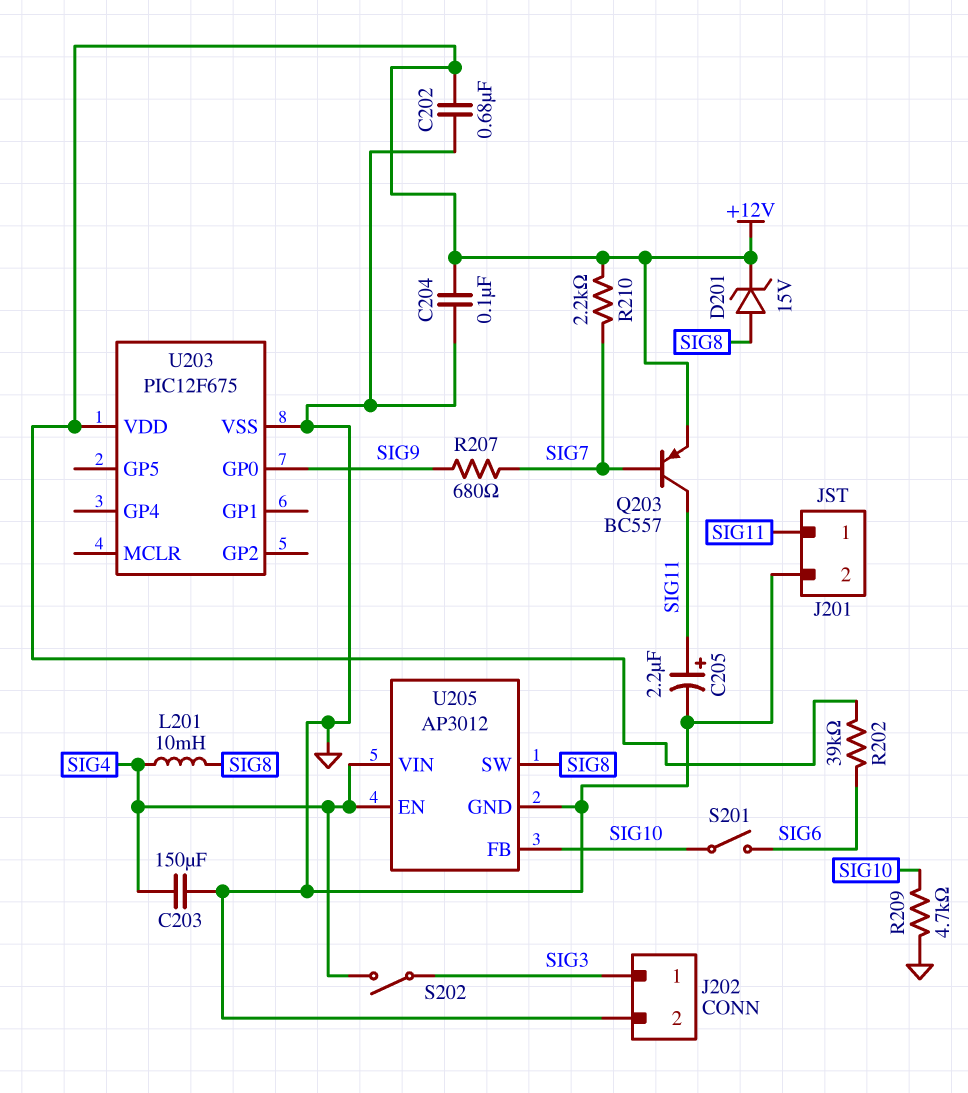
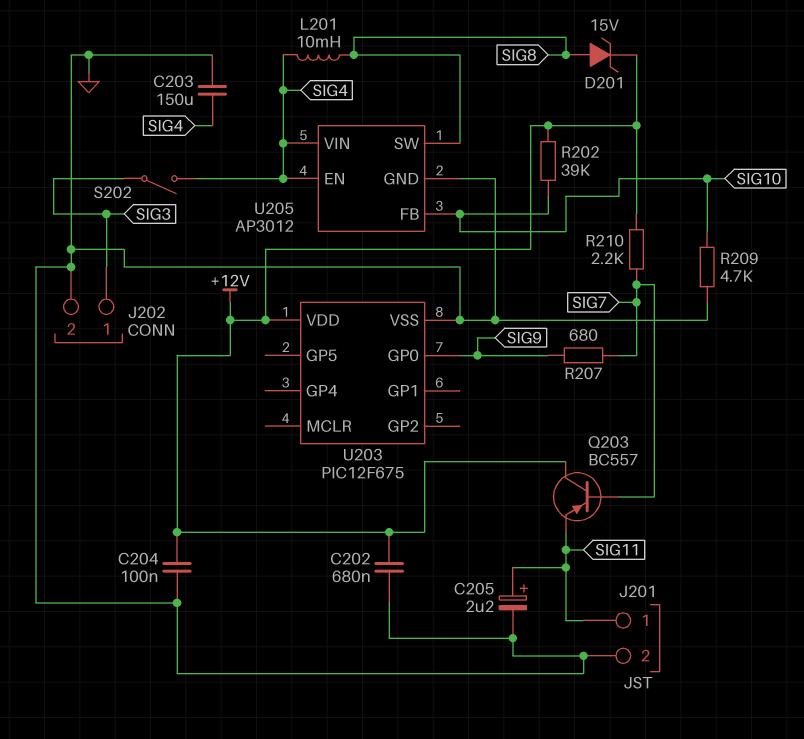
Q203: PNP BC557 (B SIG7, C SIG11, E +12V) -> PNP BC557 (B SIG7, C +12V, E SIG11)
R202: 39k (+12V, SIG6) -> 39k (+12V, SIG10)
S201: switch (SIG6, SIG10) -> none

